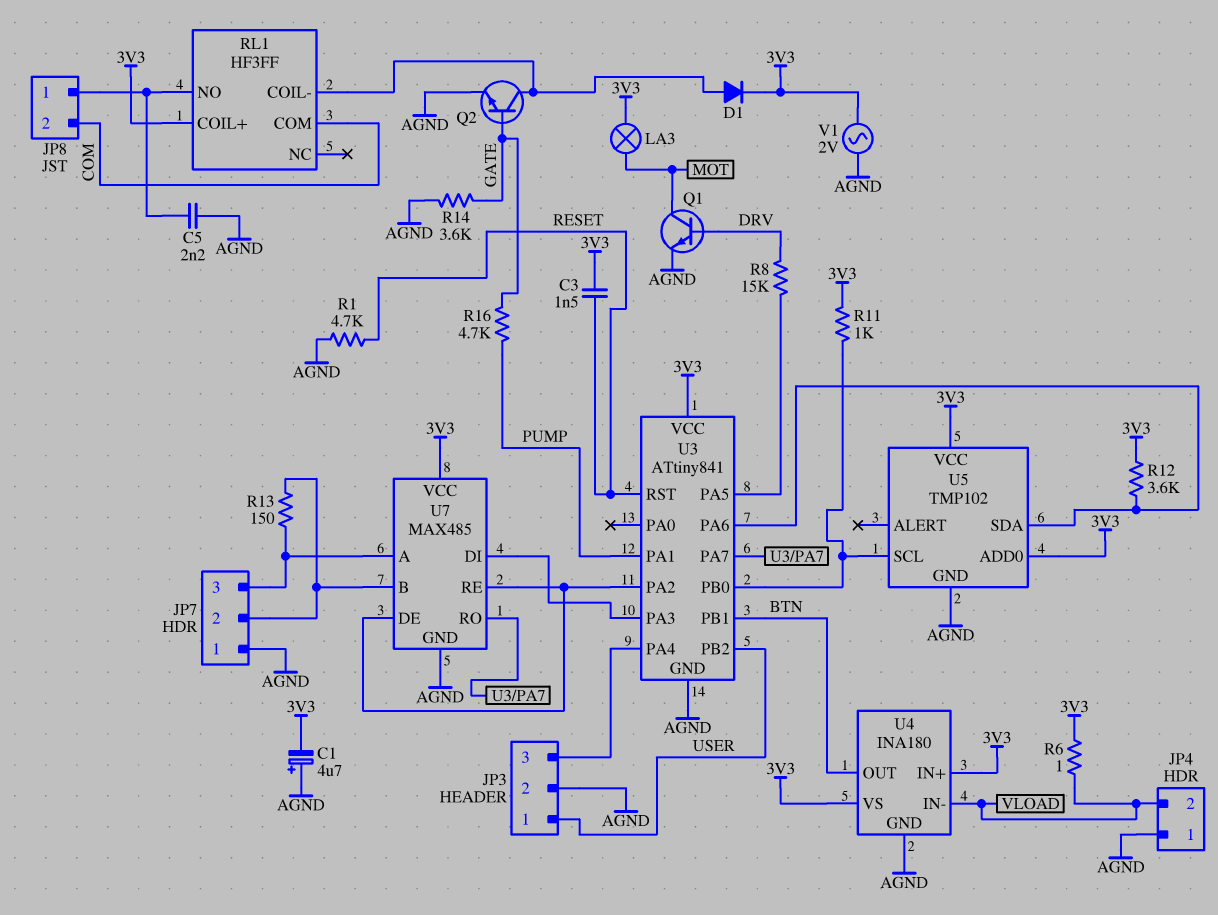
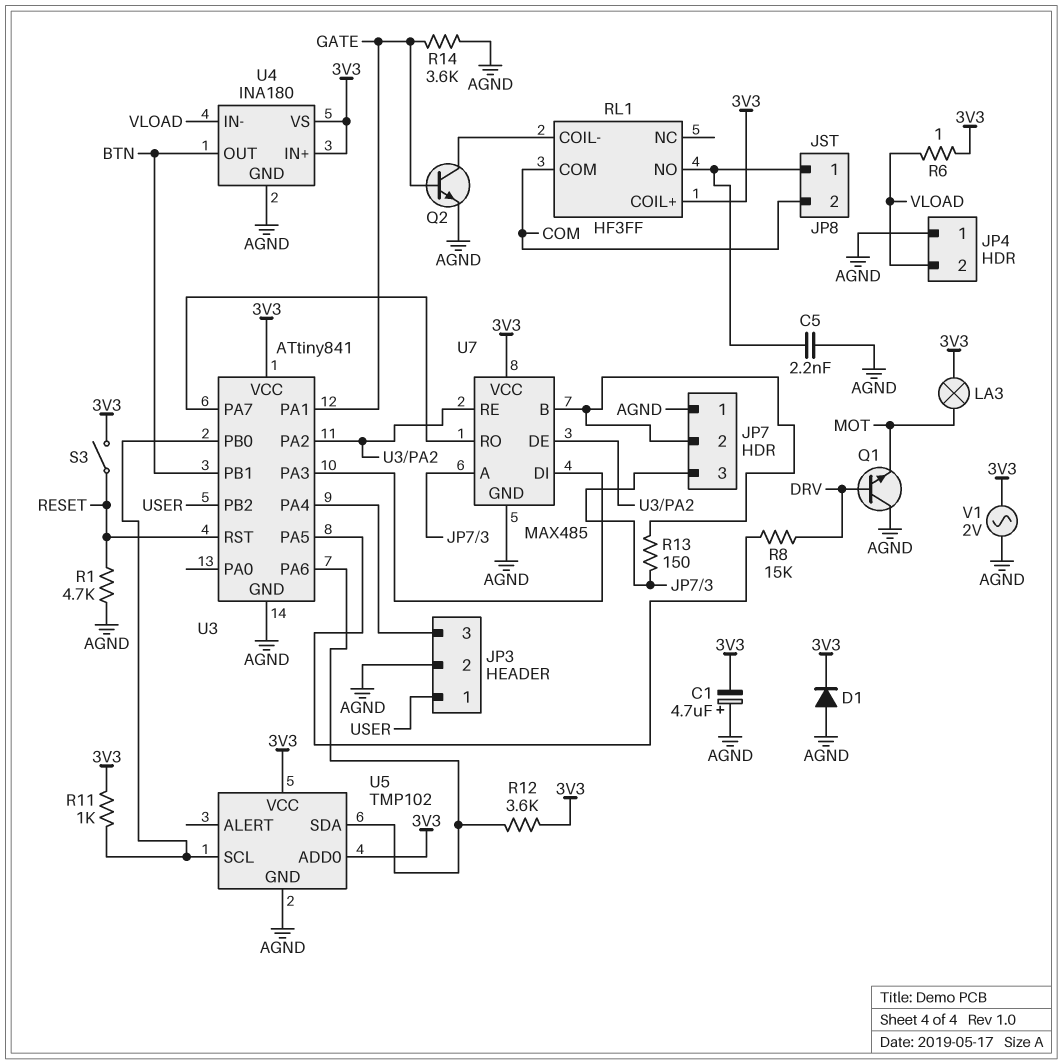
C3: 1.5nF (3V3, RESET) -> none
D1: diode (A RL1/COIL-, K 3V3) -> diode (A AGND, K 3V3)
Q1: NPN (B DRV, C MOT, E AGND) -> NPN (B DRV, C AGND, E MOT)
R16: 4.7k (GATE, PUMP) -> none
S3: none -> switch (3V3, RESET)
U3 pin PA1: PUMP -> GATE

